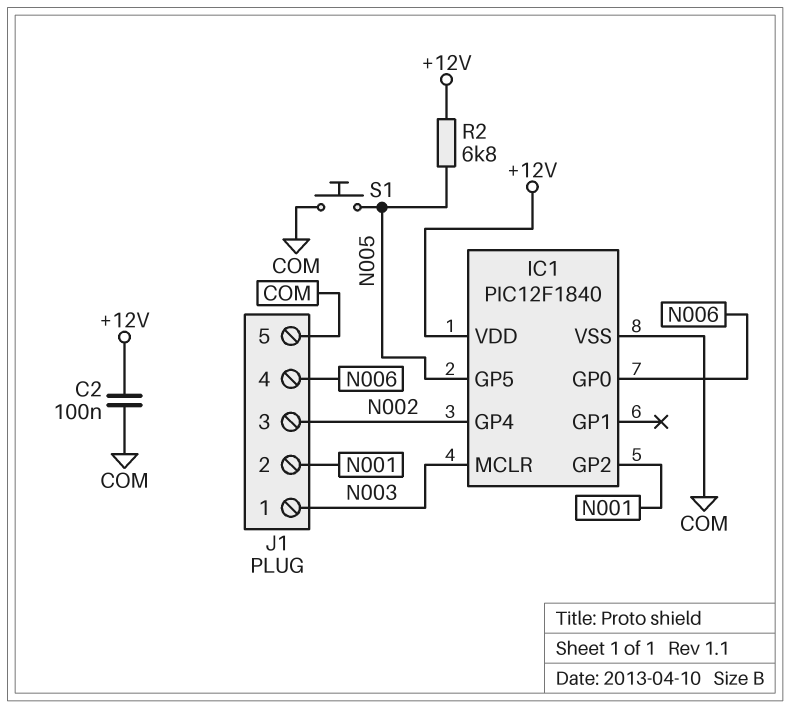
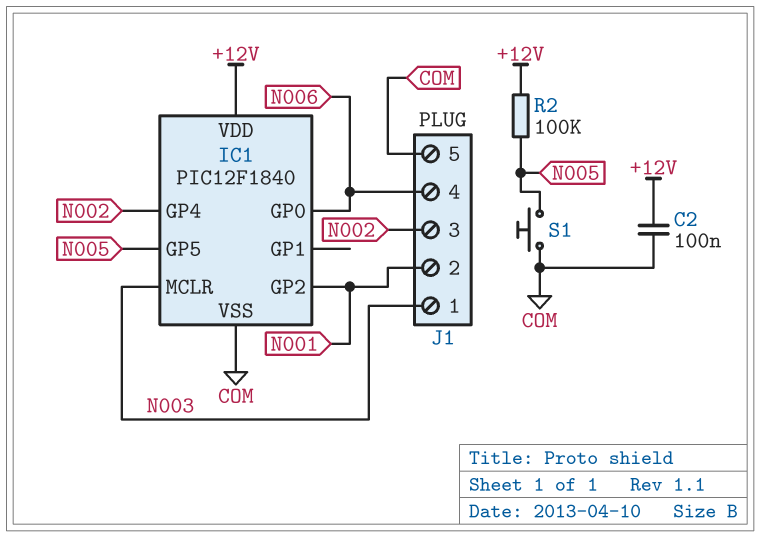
R2: 6.8k (+12V, N005) -> 100k (+12V, N005)

